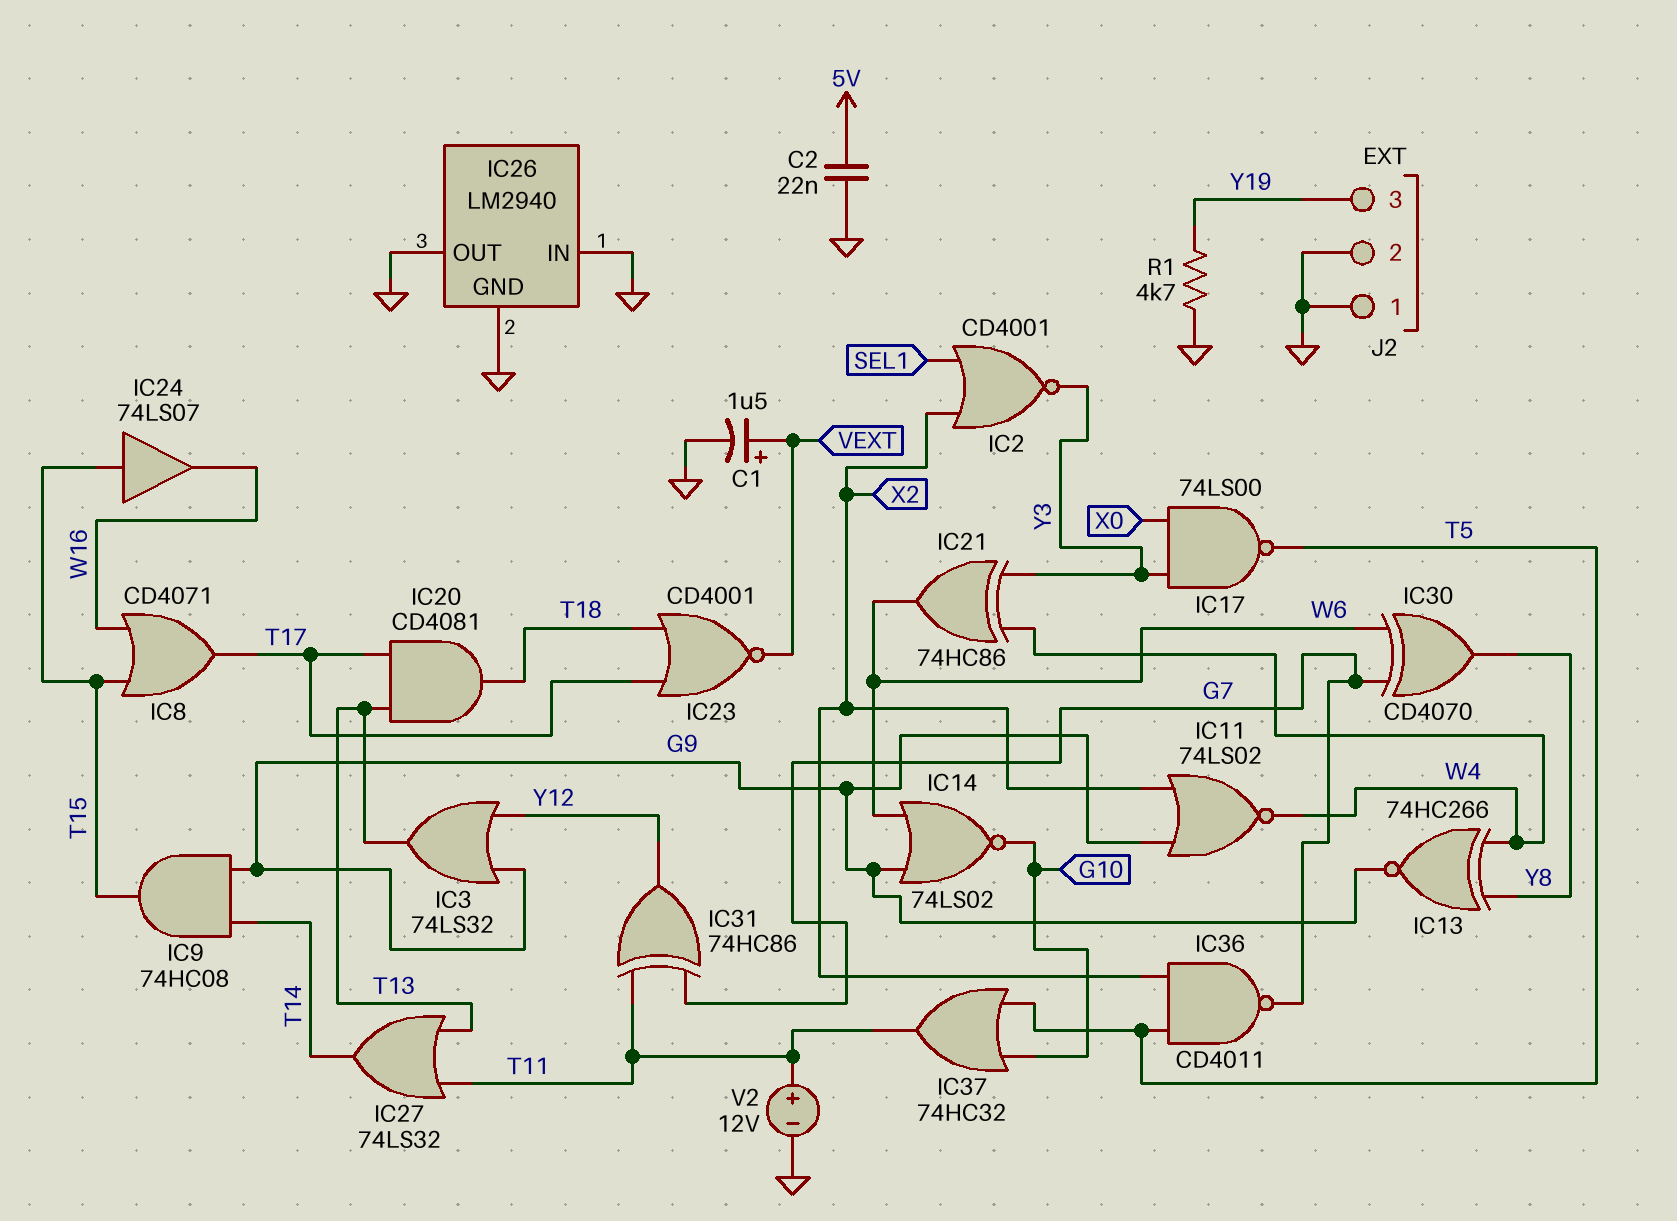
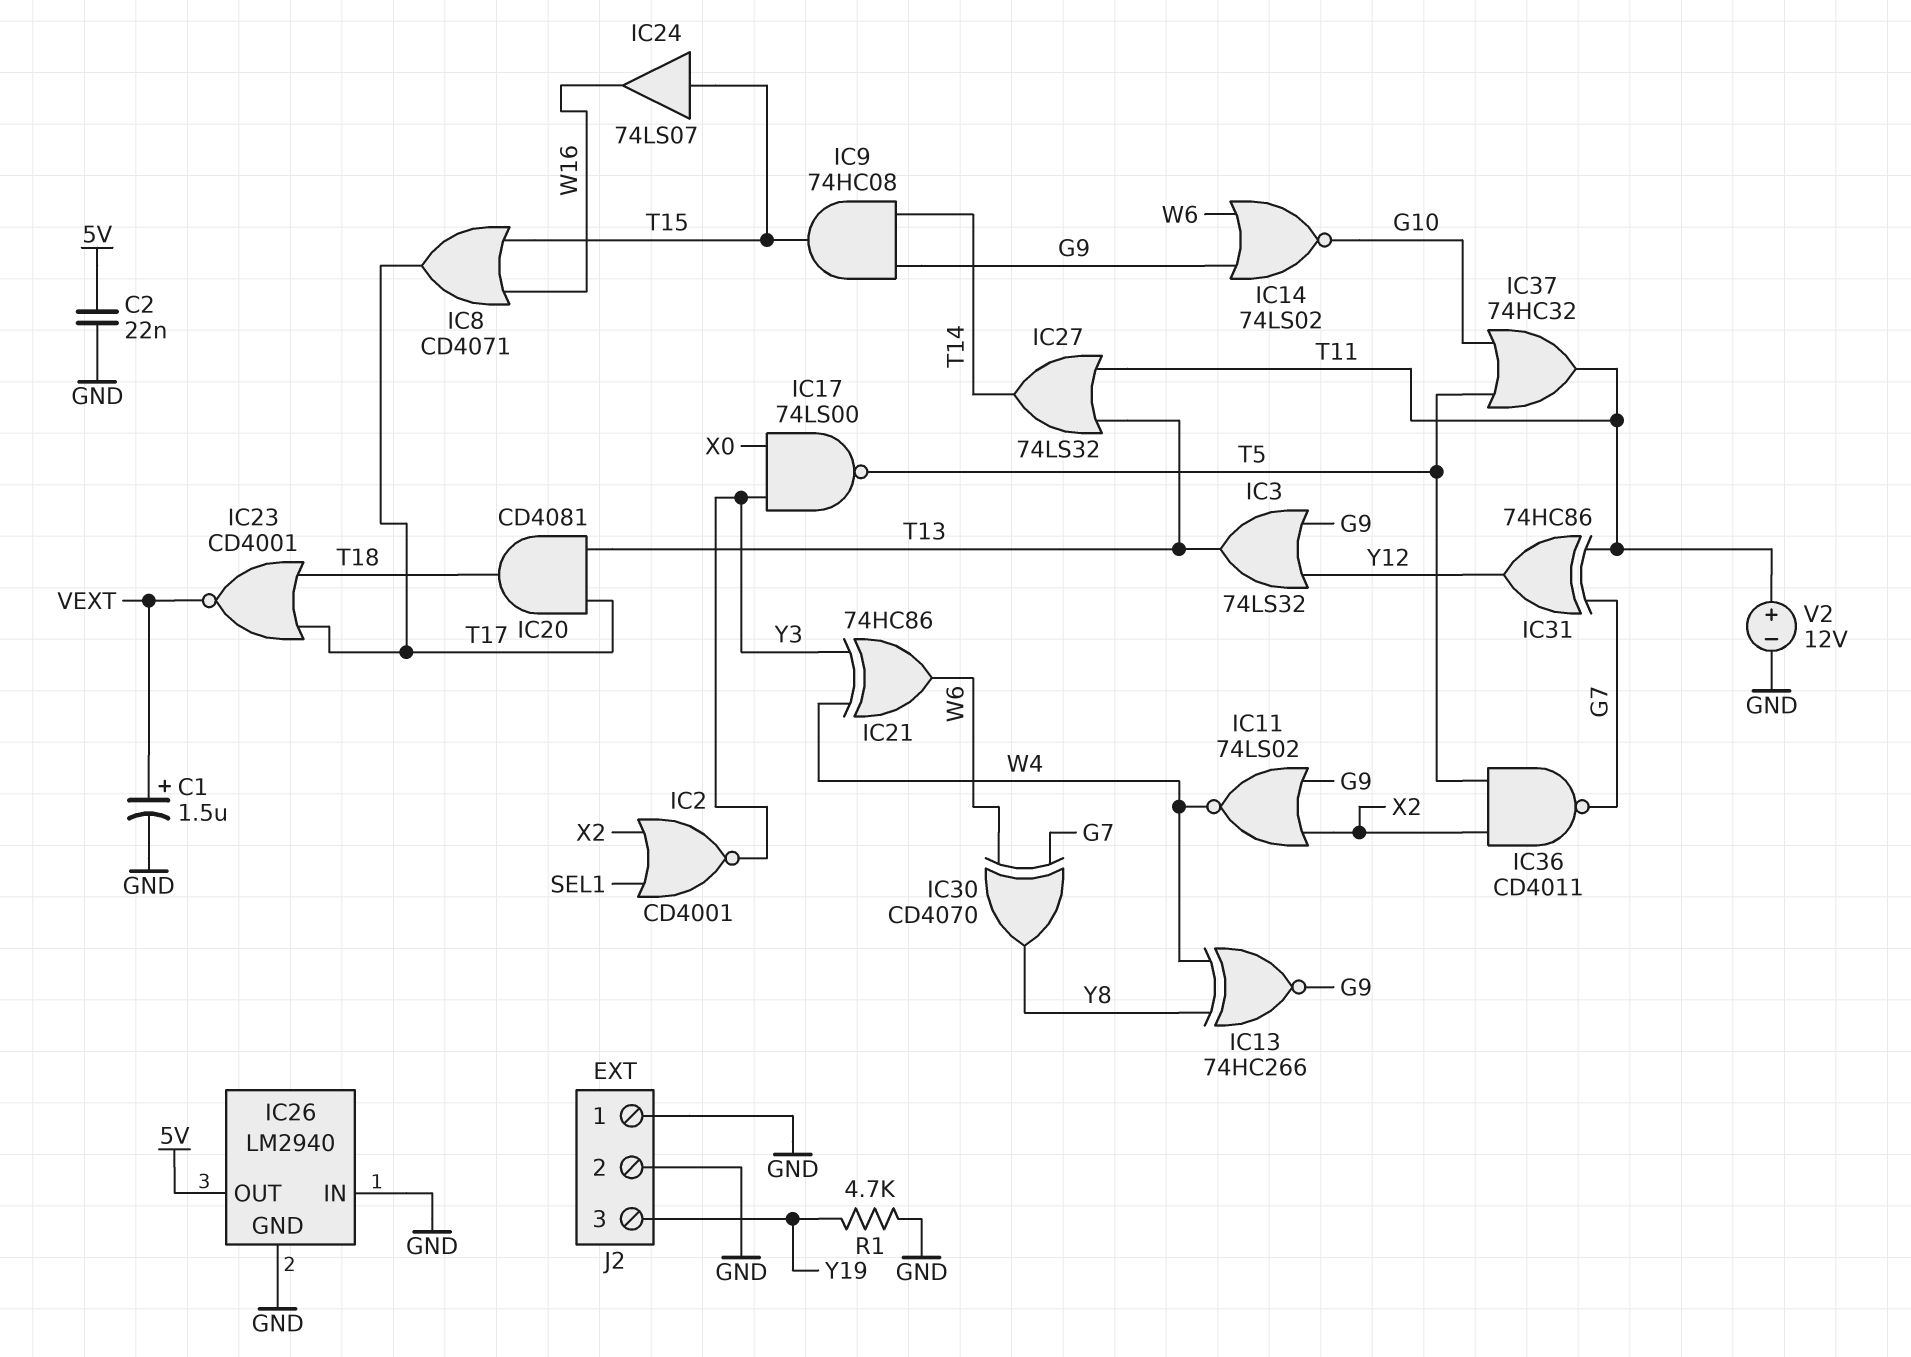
IC26 pin OUT: GND -> 5V

